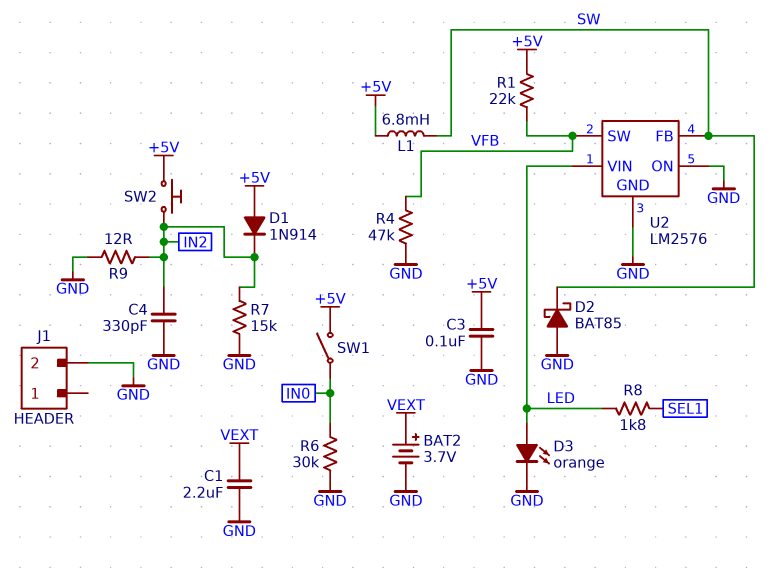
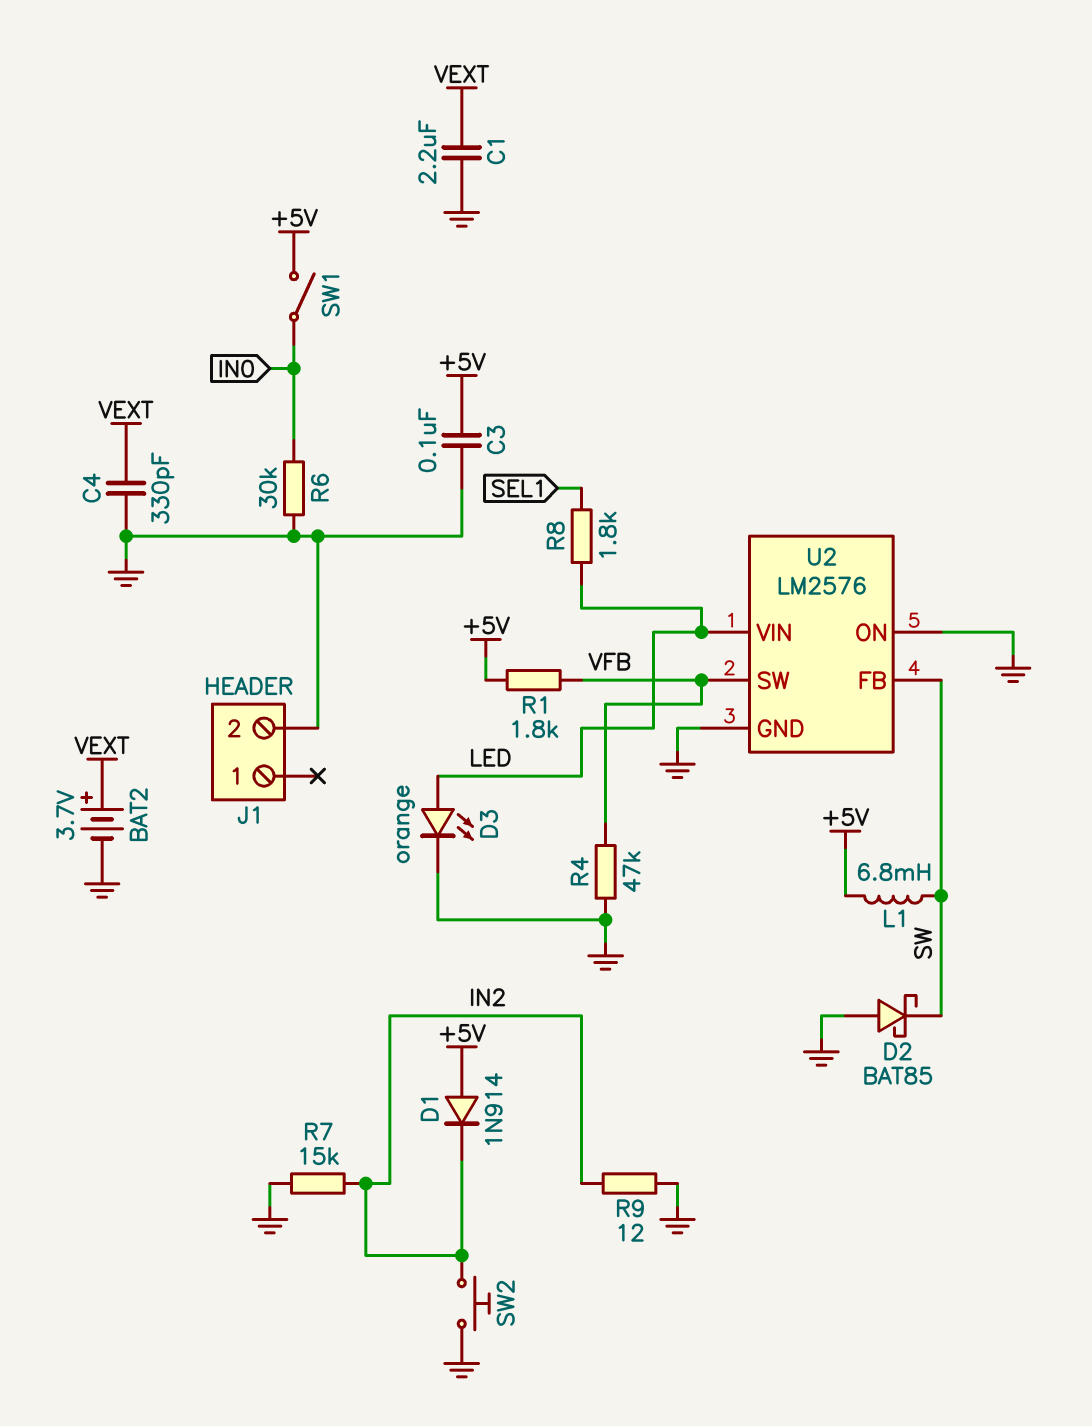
C4: 330pF (GND, IN2) -> 330pF (GND, VEXT)
R1: 22k (+5V, VFB) -> 1.8k (+5V, VFB)
SW2: button (+5V, IN2) -> button (GND, IN2)

